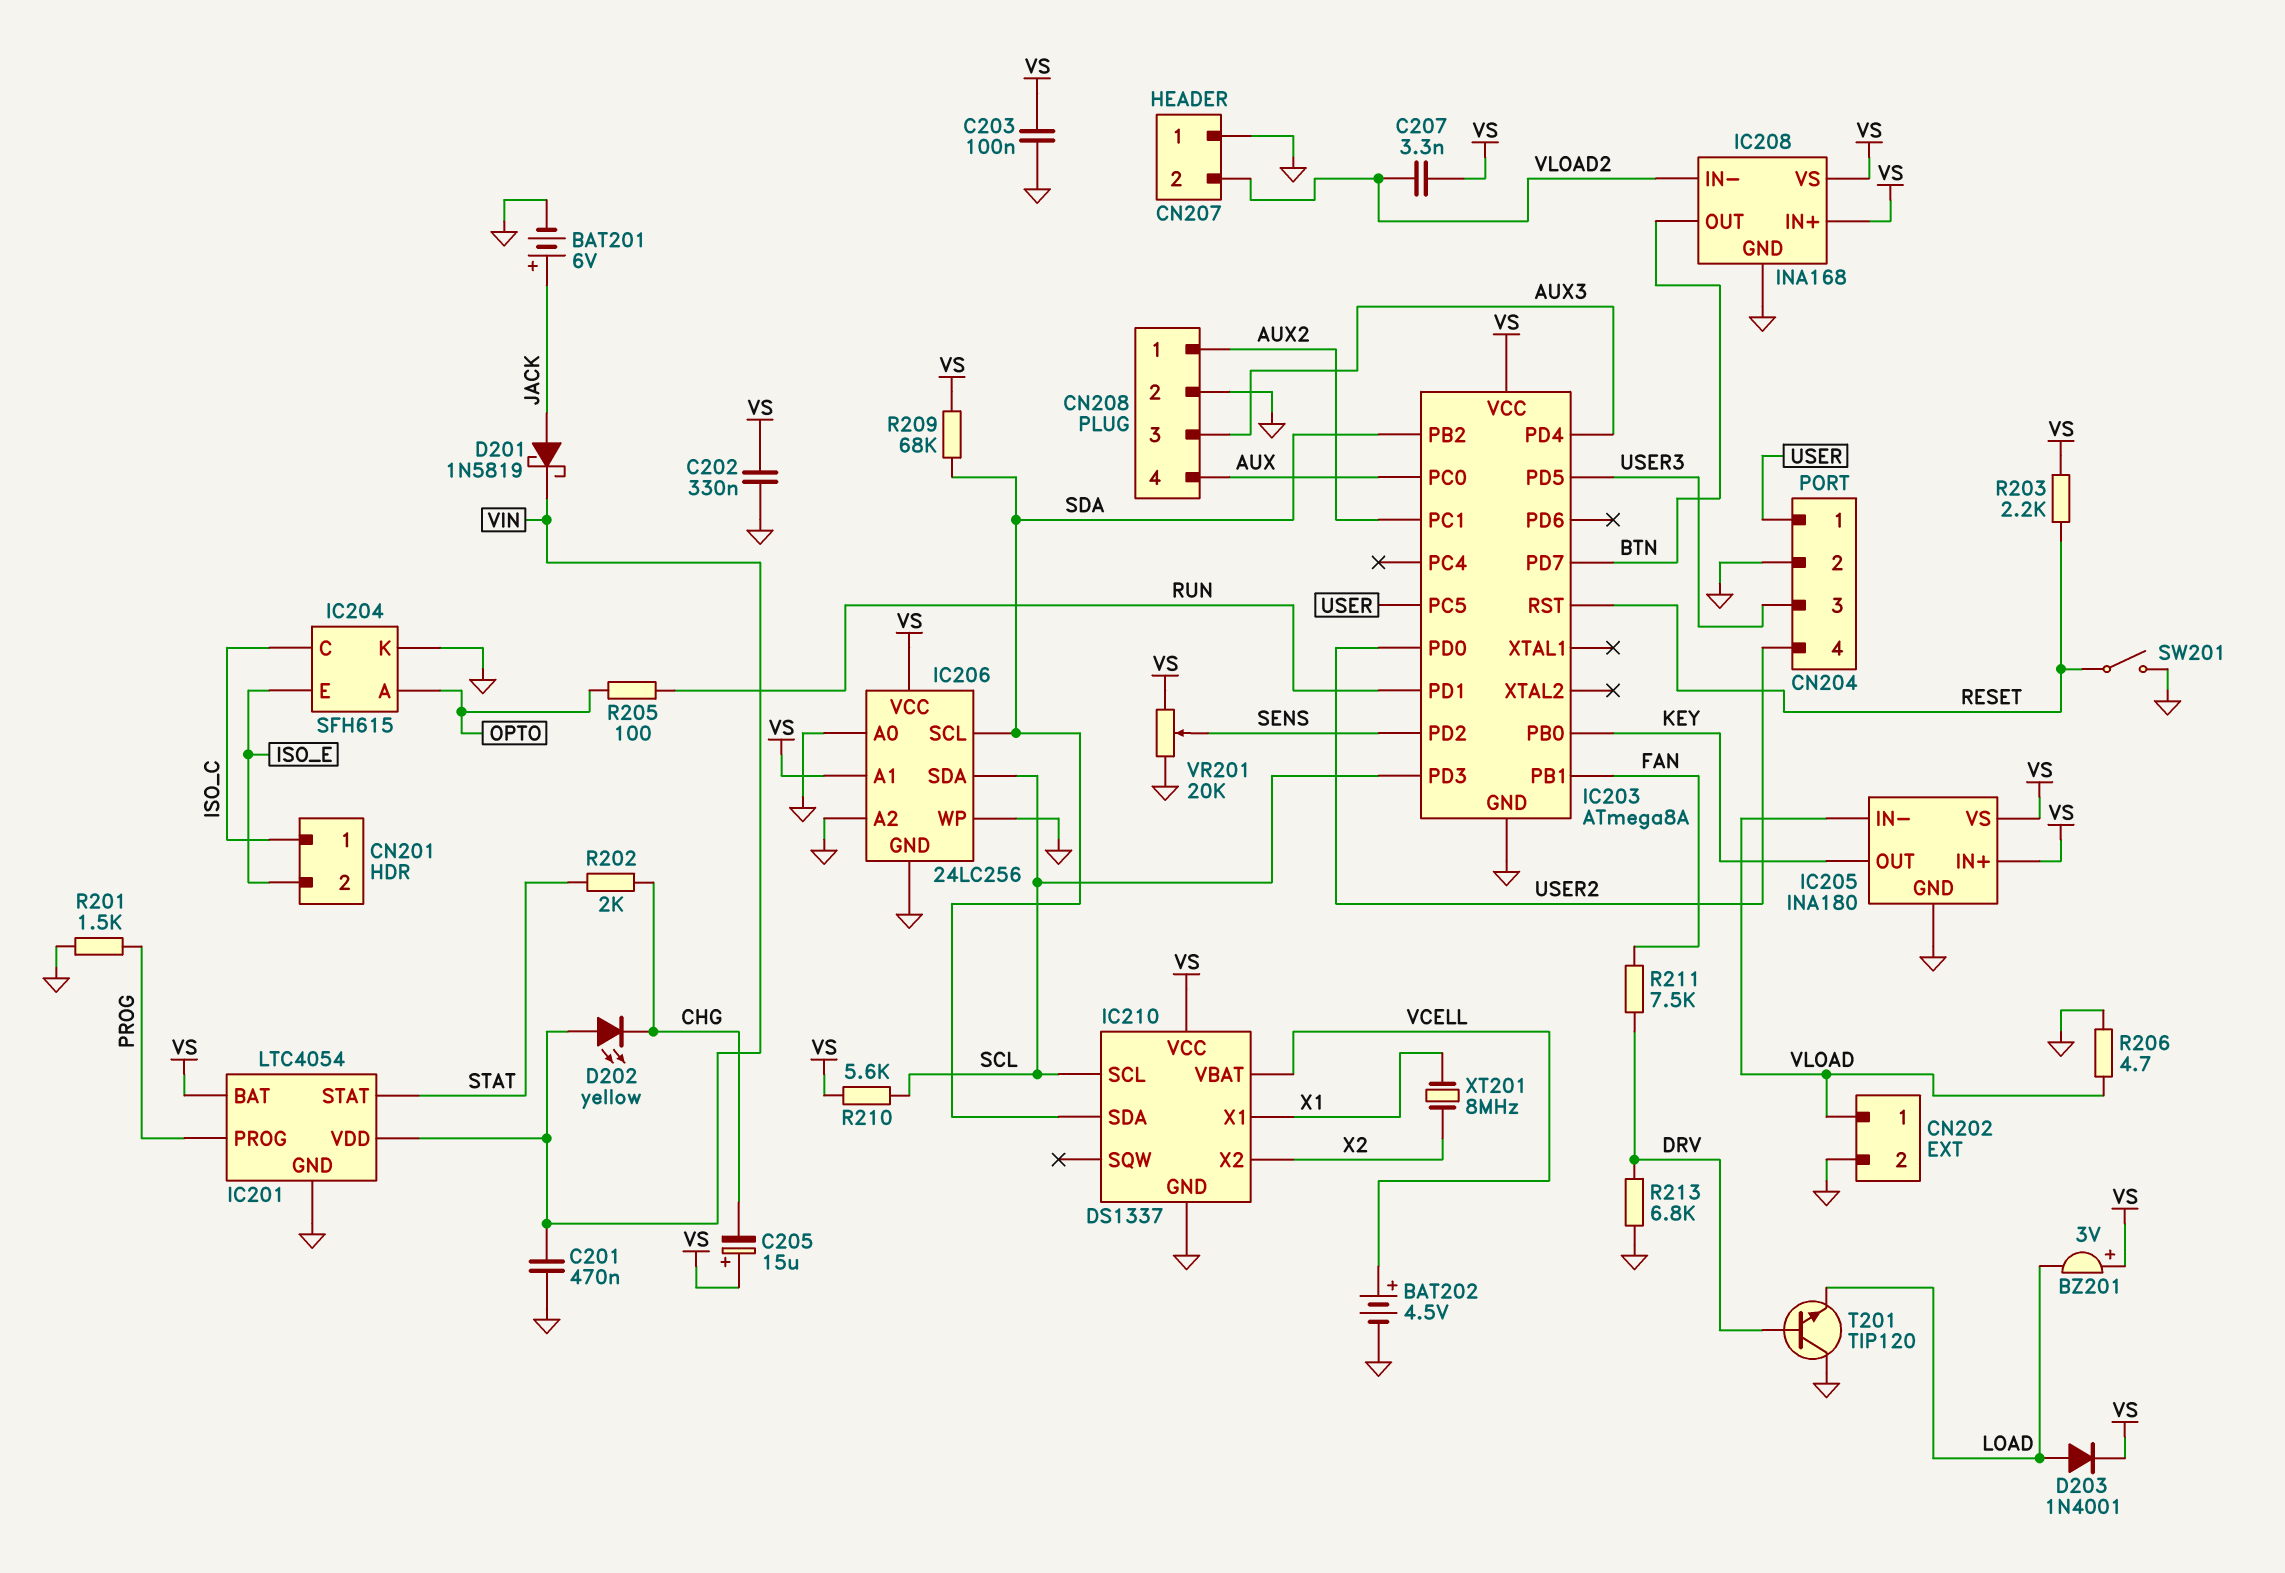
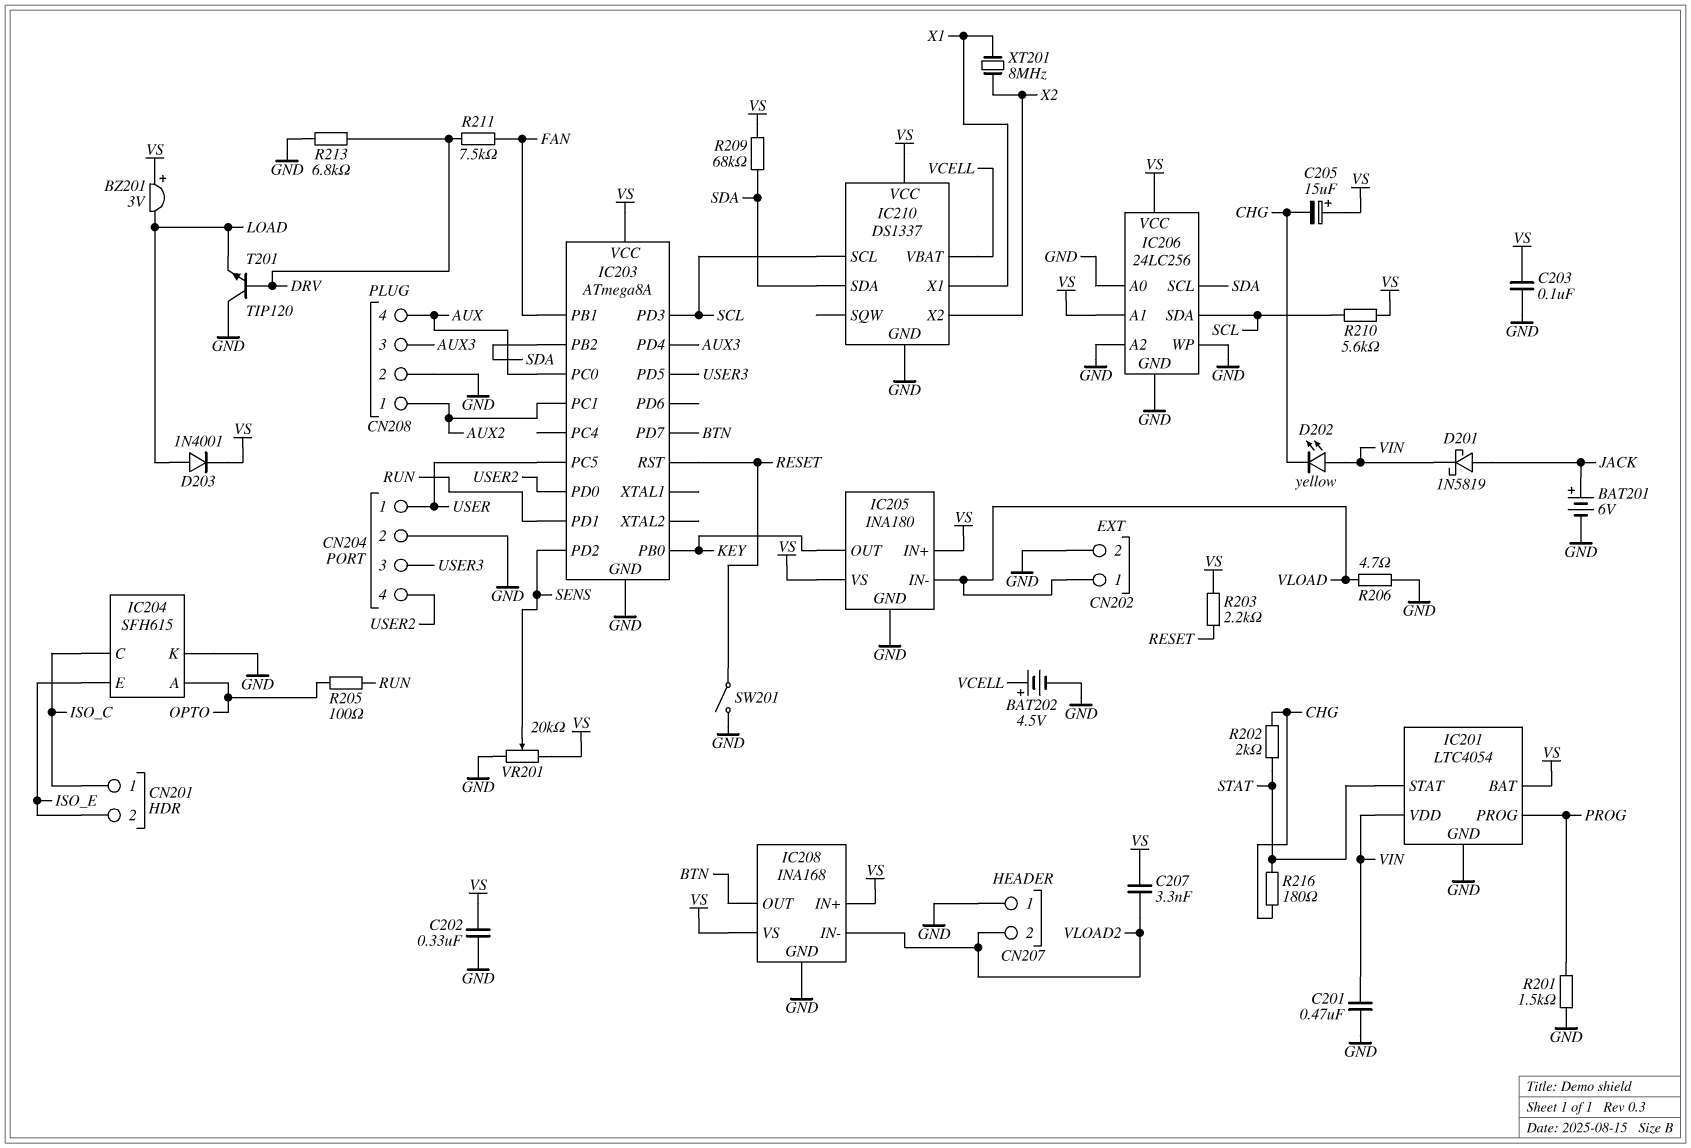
R216: none -> 180 (CHG, STAT)

